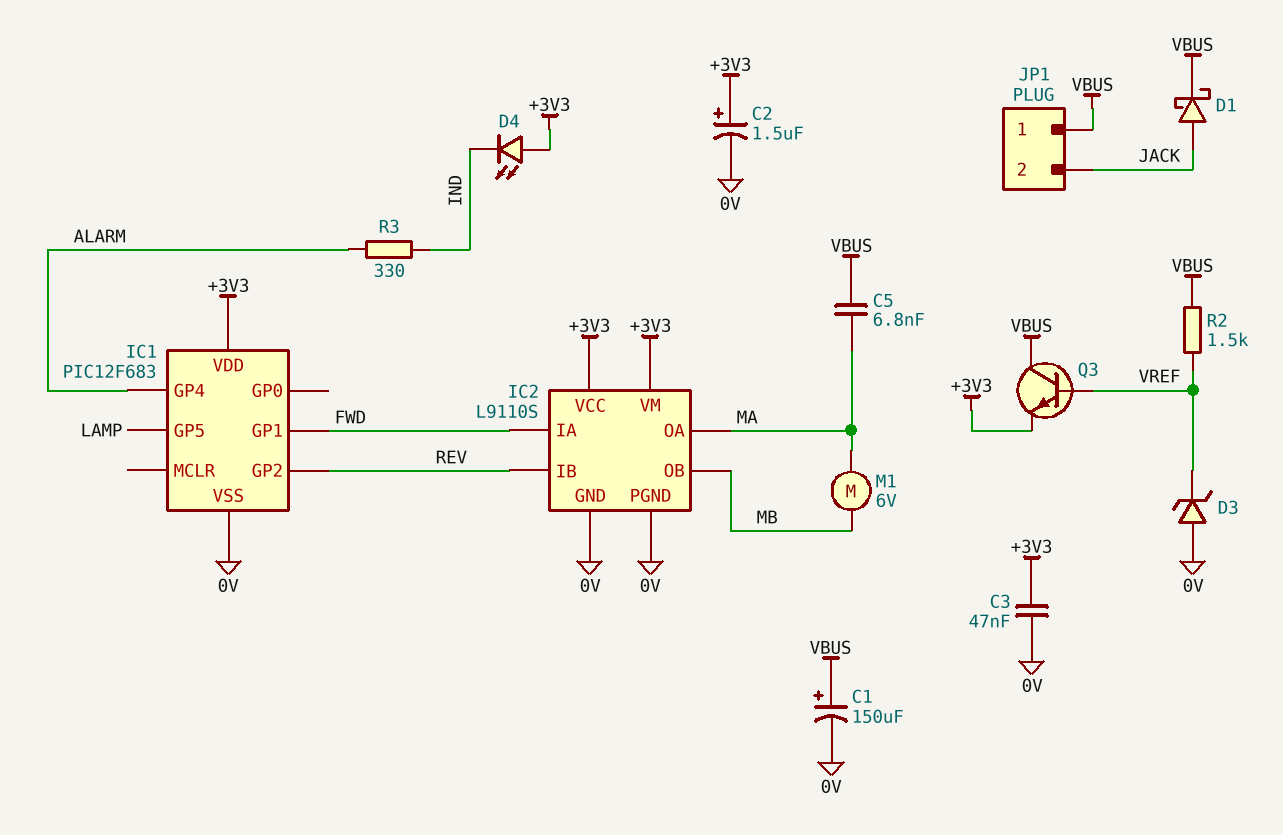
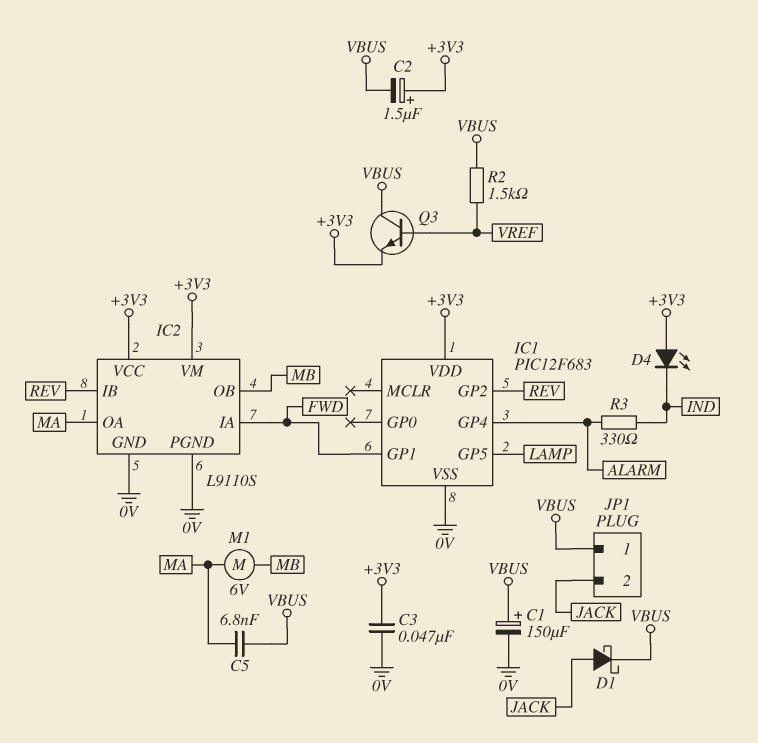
C2: 1.5uF (plus +3V3, minus 0V) -> 1.5uF (plus +3V3, minus VBUS)
D3: zener (A 0V, K VREF) -> none

